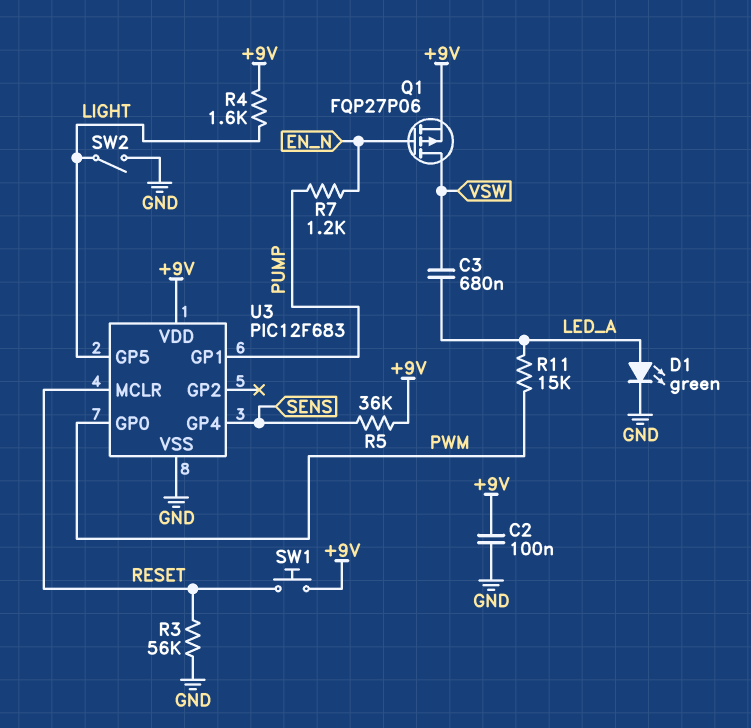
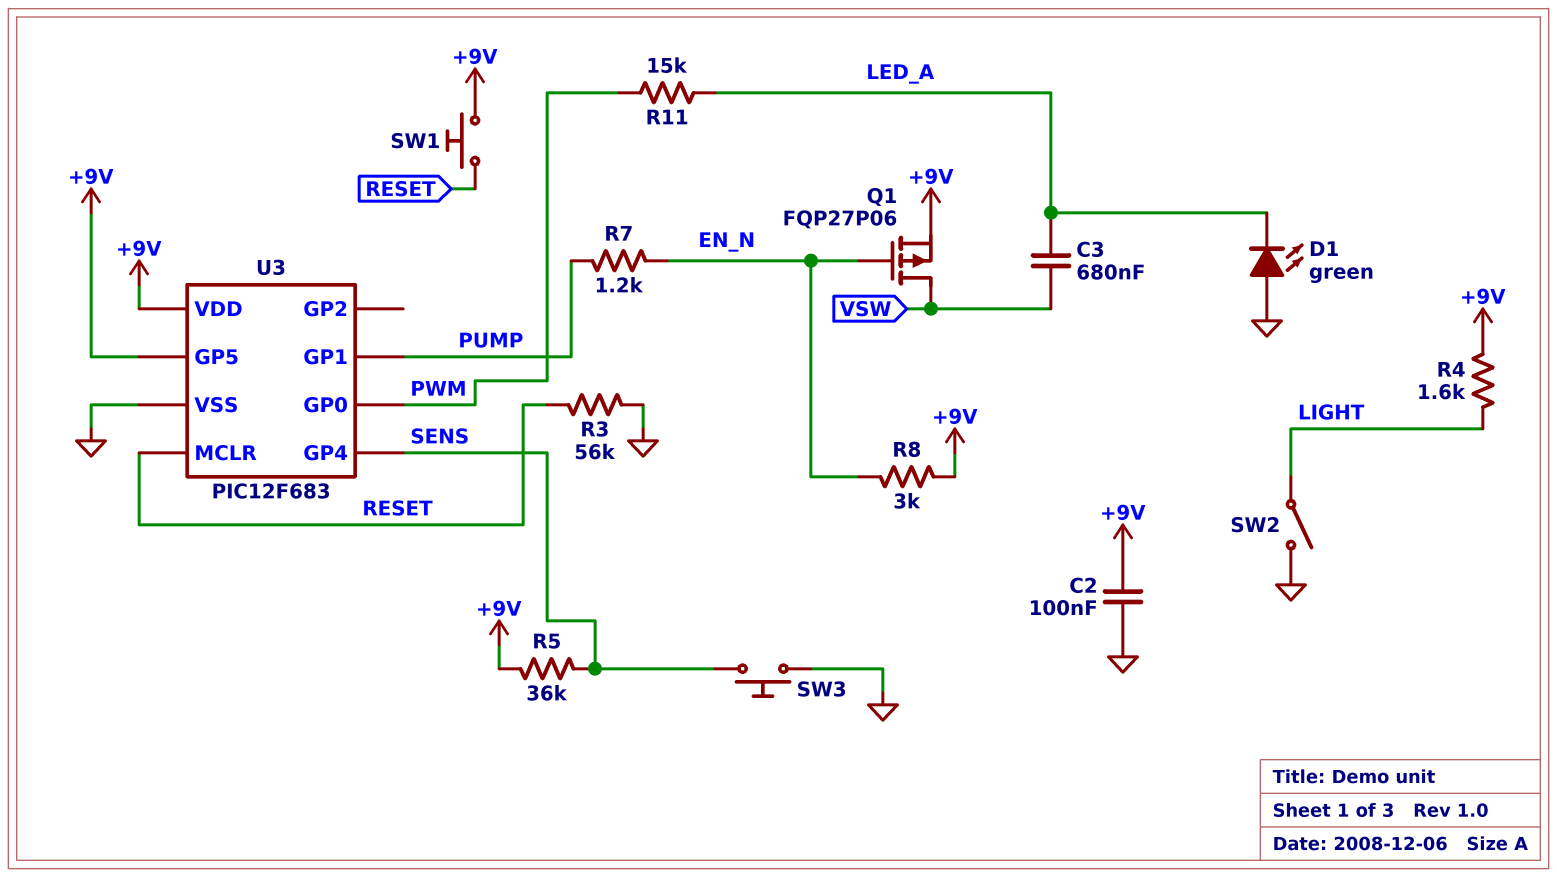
D1: LED green (A LED_A, K GND) -> LED green (A GND, K LED_A)
R8: none -> 3k (+9V, EN_N)
SW3: none -> button (GND, SENS)
U3 pin GP5: LIGHT -> +9V

